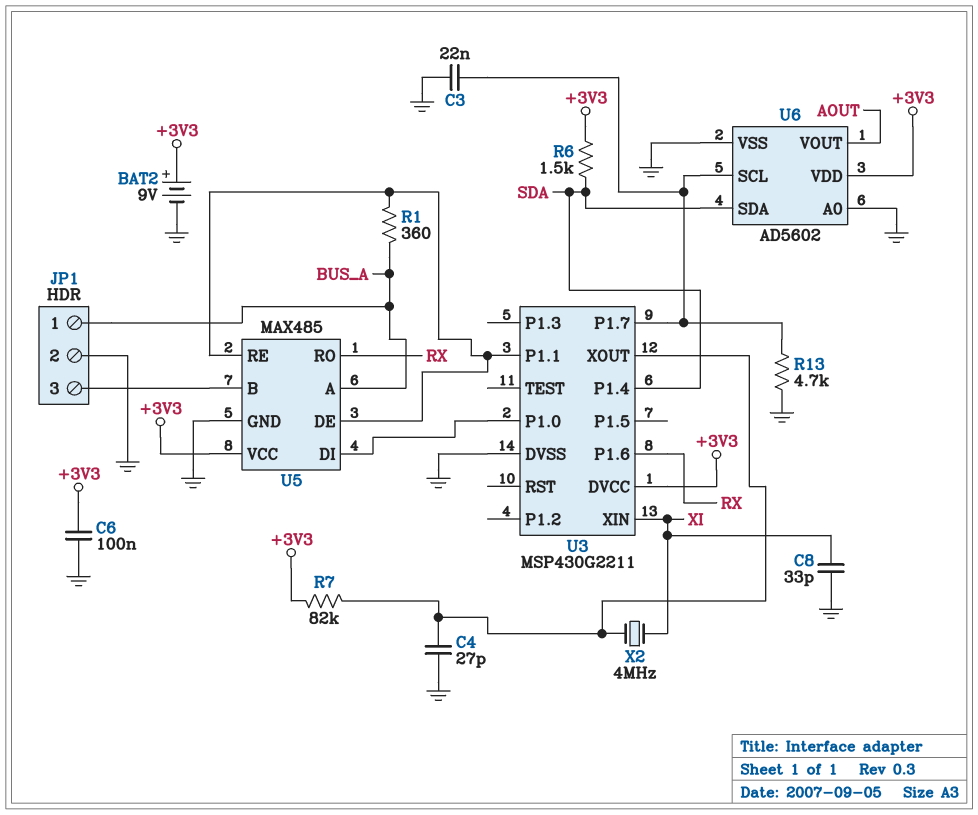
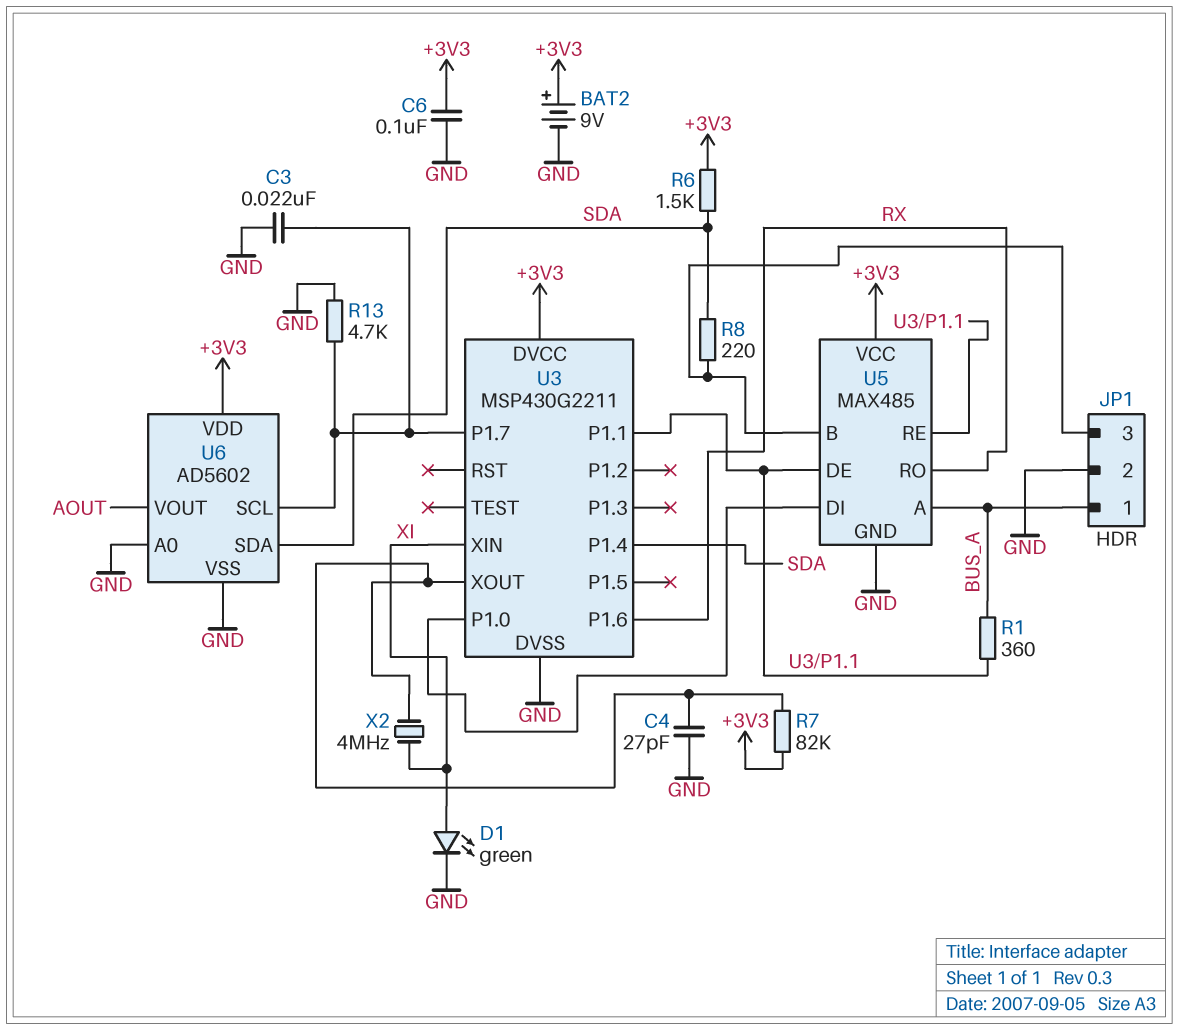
C8: 33pF (GND, XI) -> none
D1: none -> LED green (A XI, K GND)
R8: none -> 220 (JP1/3, SDA)

